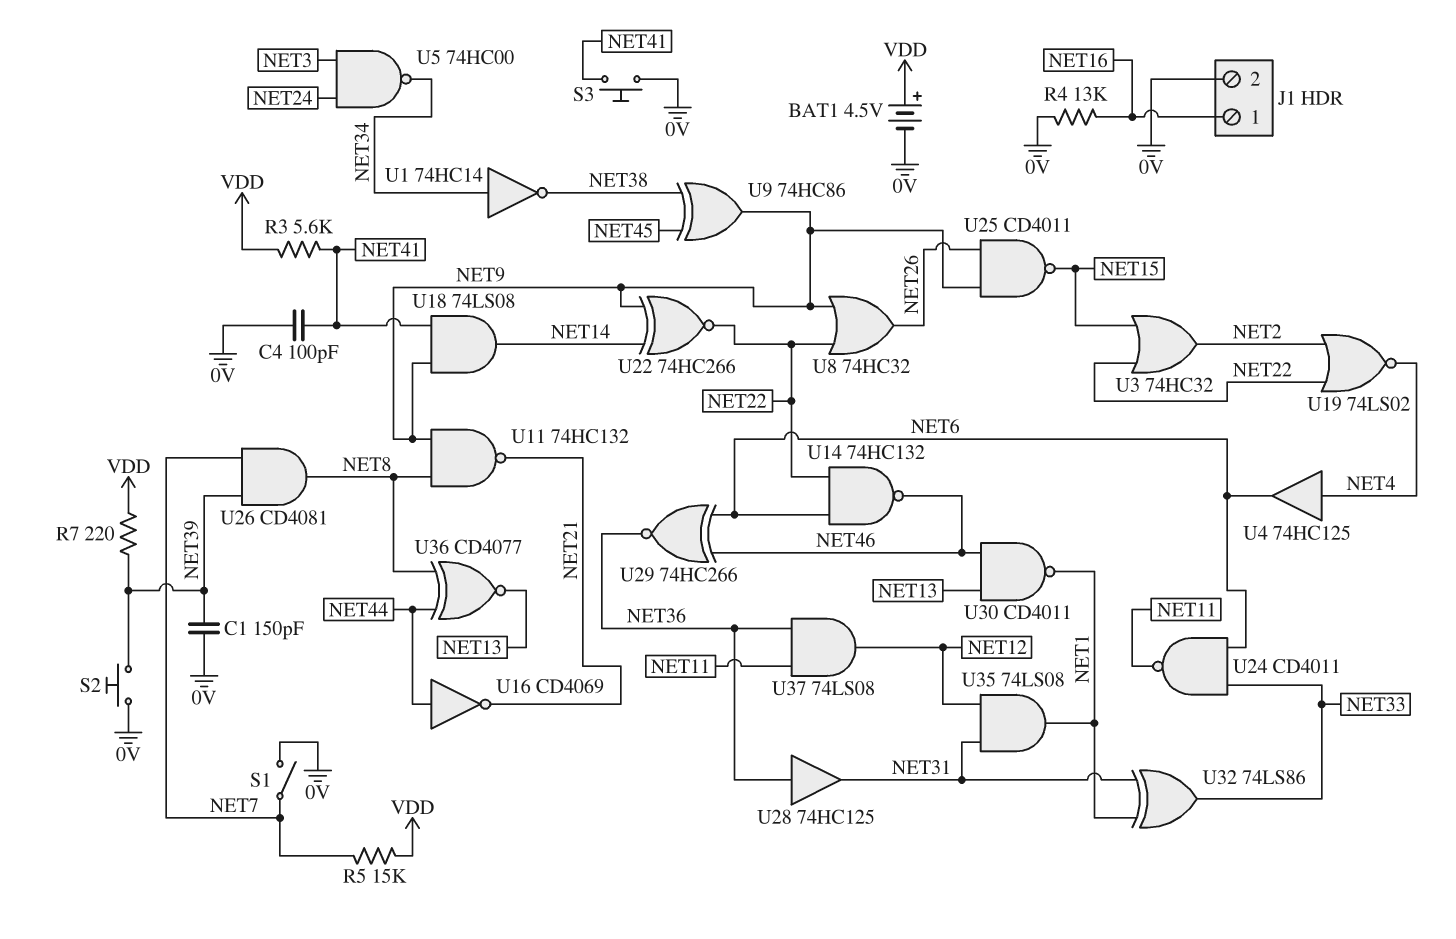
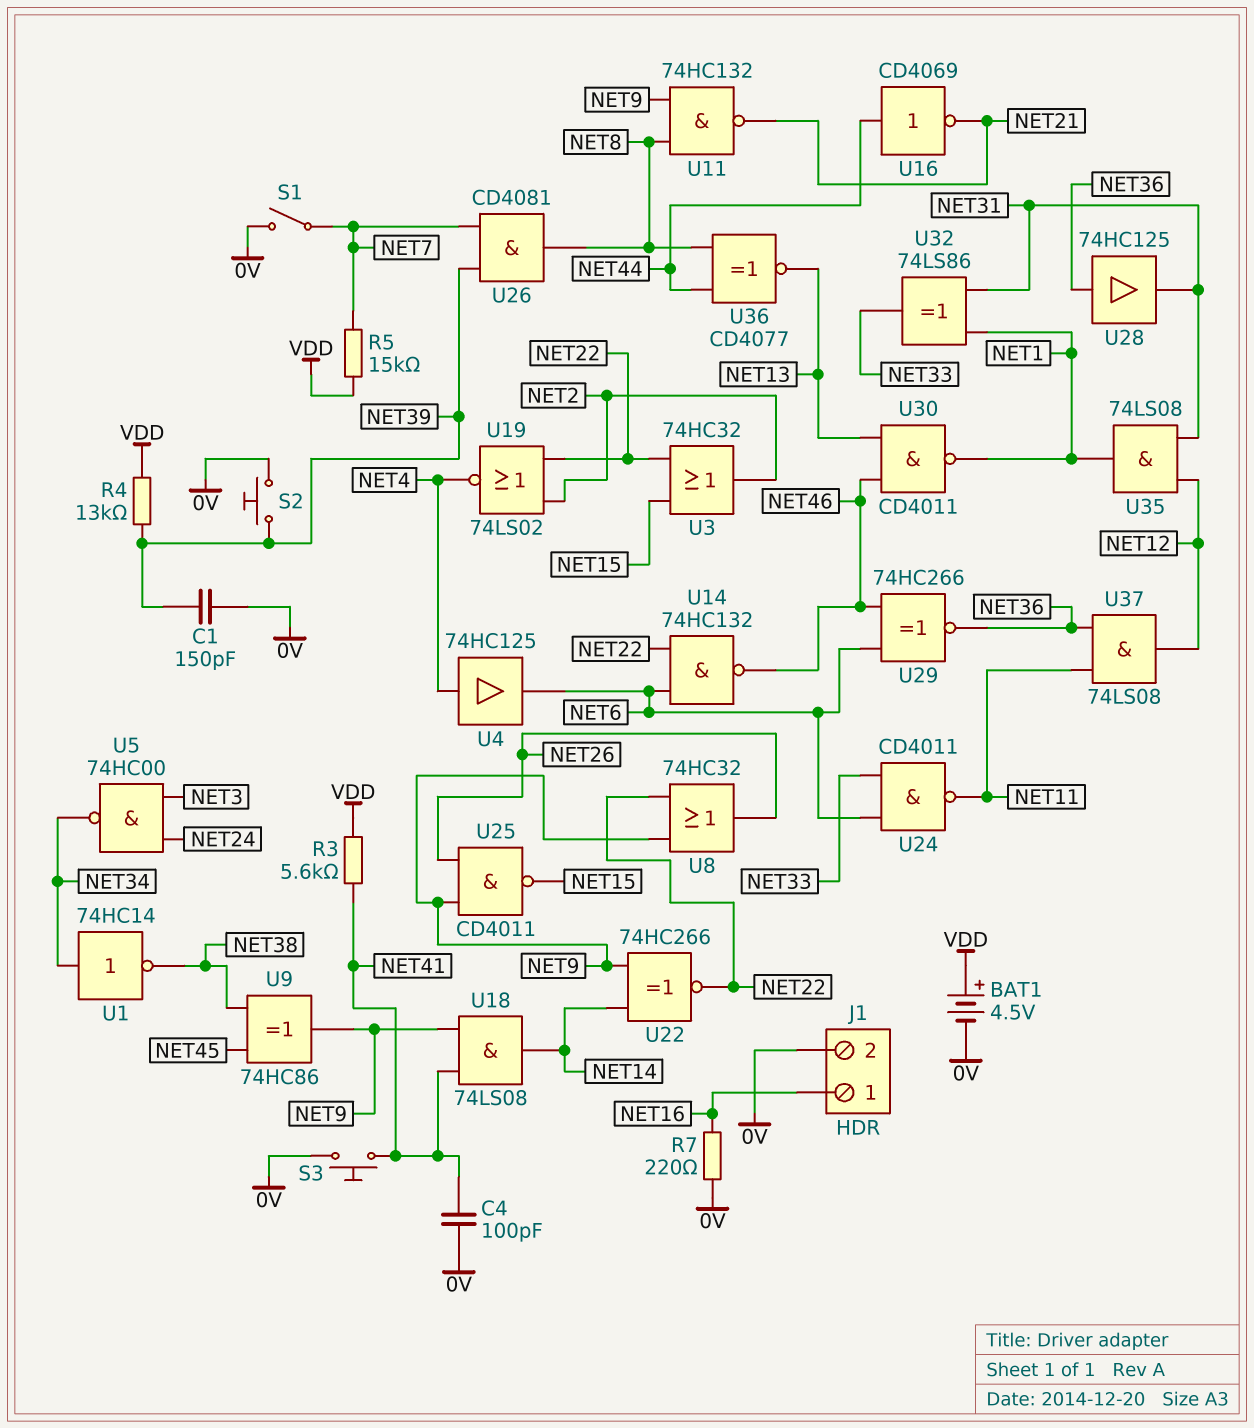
R4: 13k (0V, NET16) -> 13k (NET39, VDD)
R7: 220 (NET39, VDD) -> 220 (0V, NET16)

